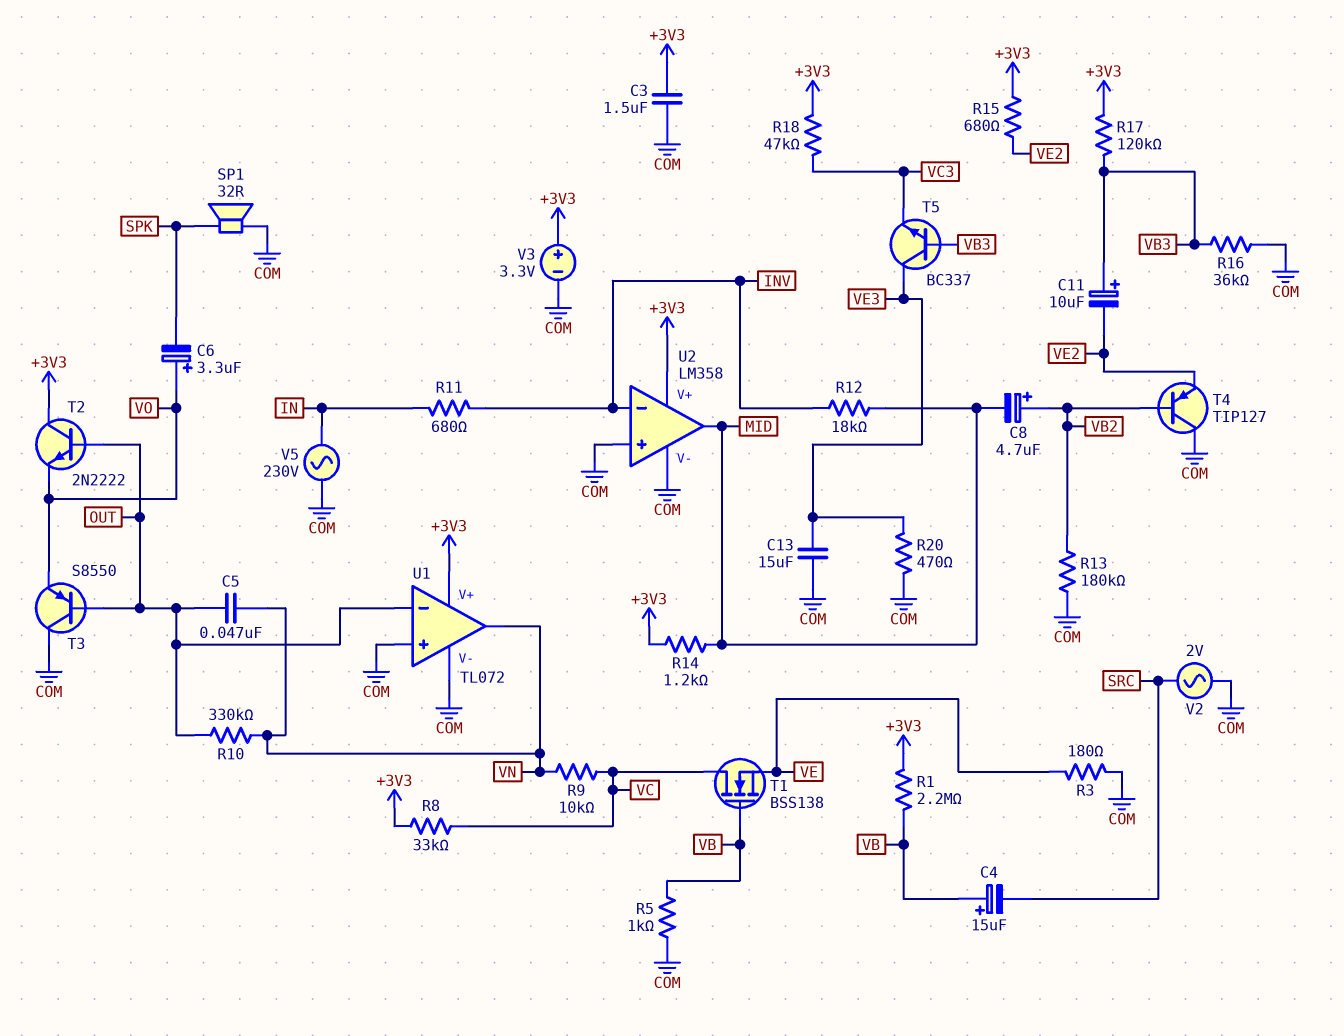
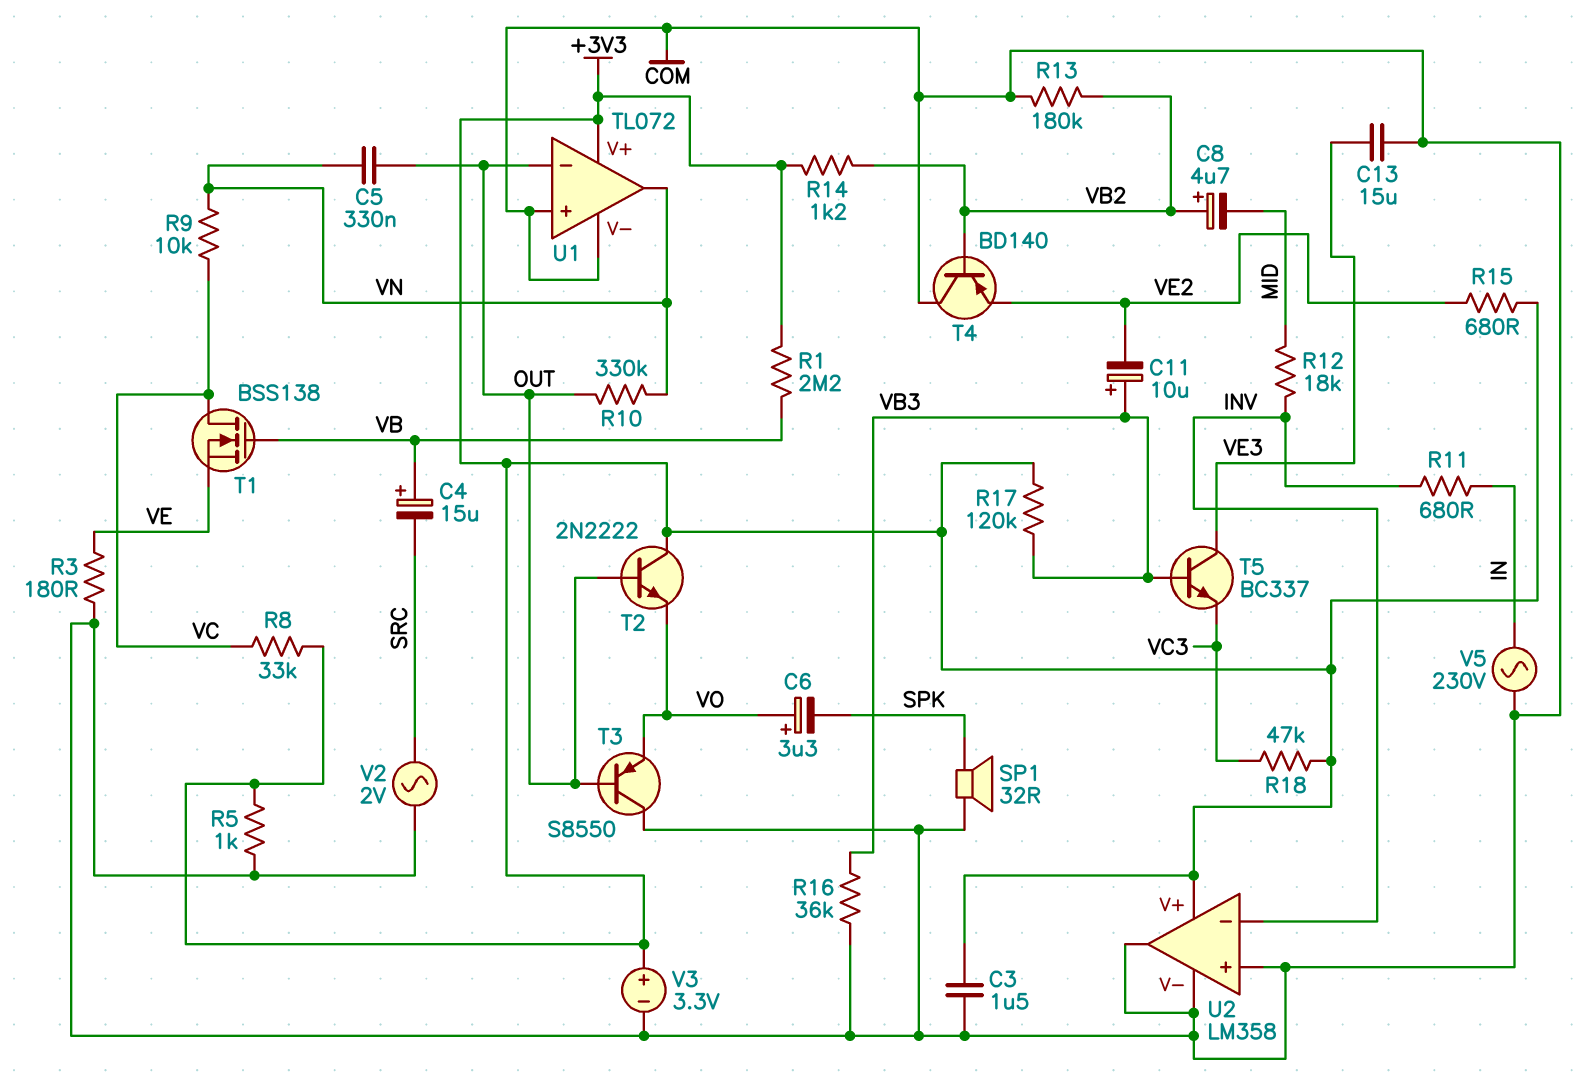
C5: 47nF (OUT, VN) -> 330nF (OUT, VN)
R5: 1k (COM, VB) -> 1k (+3V3, COM)
R14: 1.2k (+3V3, MID) -> 1.2k (+3V3, VB2)
R20: 470 (COM, VE3) -> none
T4: PNP TIP127 (B VB2, C COM, E VE2) -> PNP BD140 (B VB2, C COM, E VE2)
U2 pin out: MID -> COM

